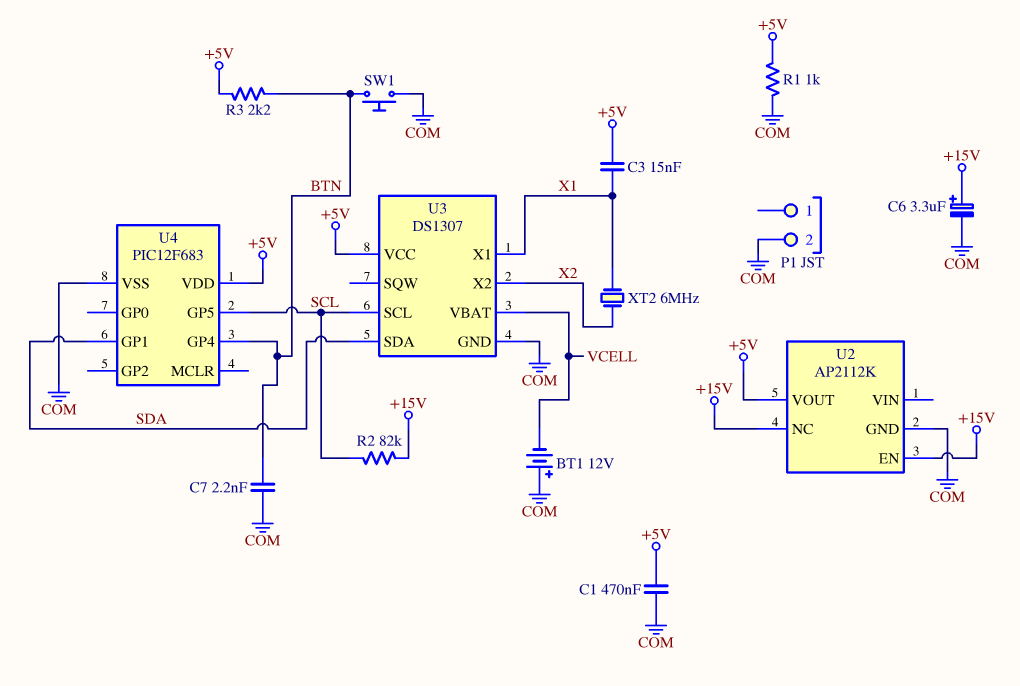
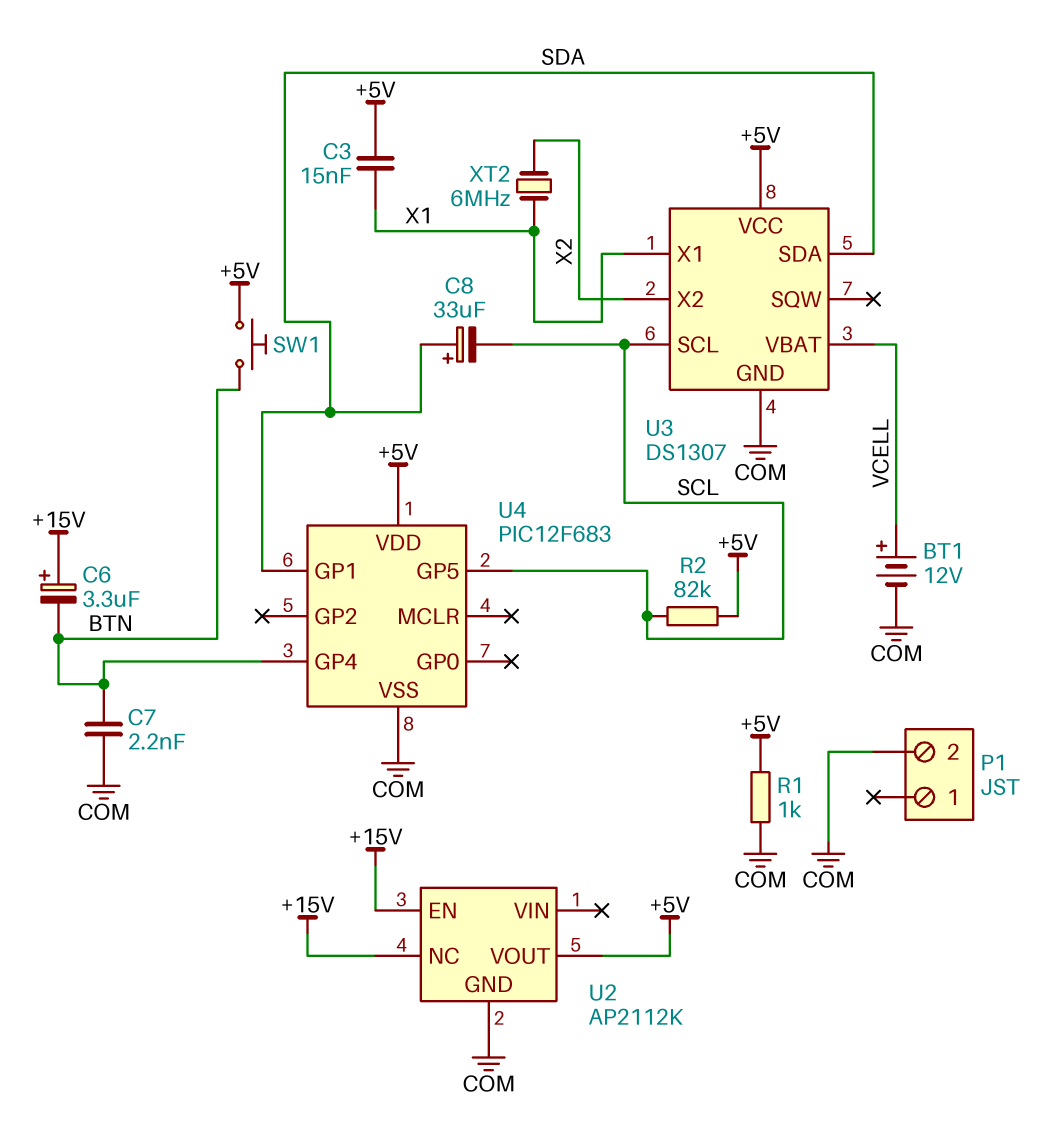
BT1: 12V (plus COM, minus VCELL) -> 12V (plus VCELL, minus COM)
C1: 470nF (+5V, COM) -> none
C6: 3.3uF (plus +15V, minus COM) -> 3.3uF (plus +15V, minus BTN)
C8: none -> 33uF (plus SDA, minus SCL)
R2: 82k (+15V, SCL) -> 82k (+5V, SCL)
R3: 2.2k (+5V, BTN) -> none
SW1: button (BTN, COM) -> button (+5V, BTN)

